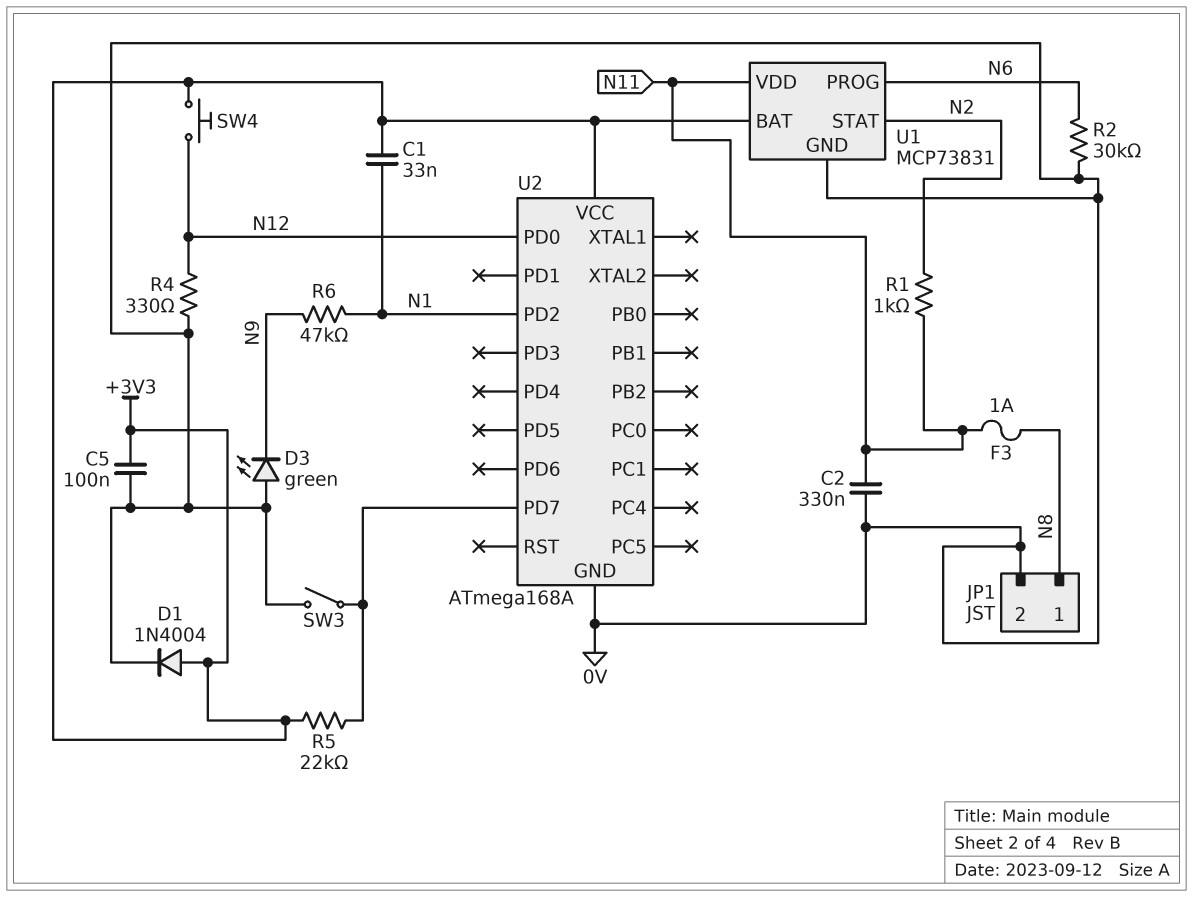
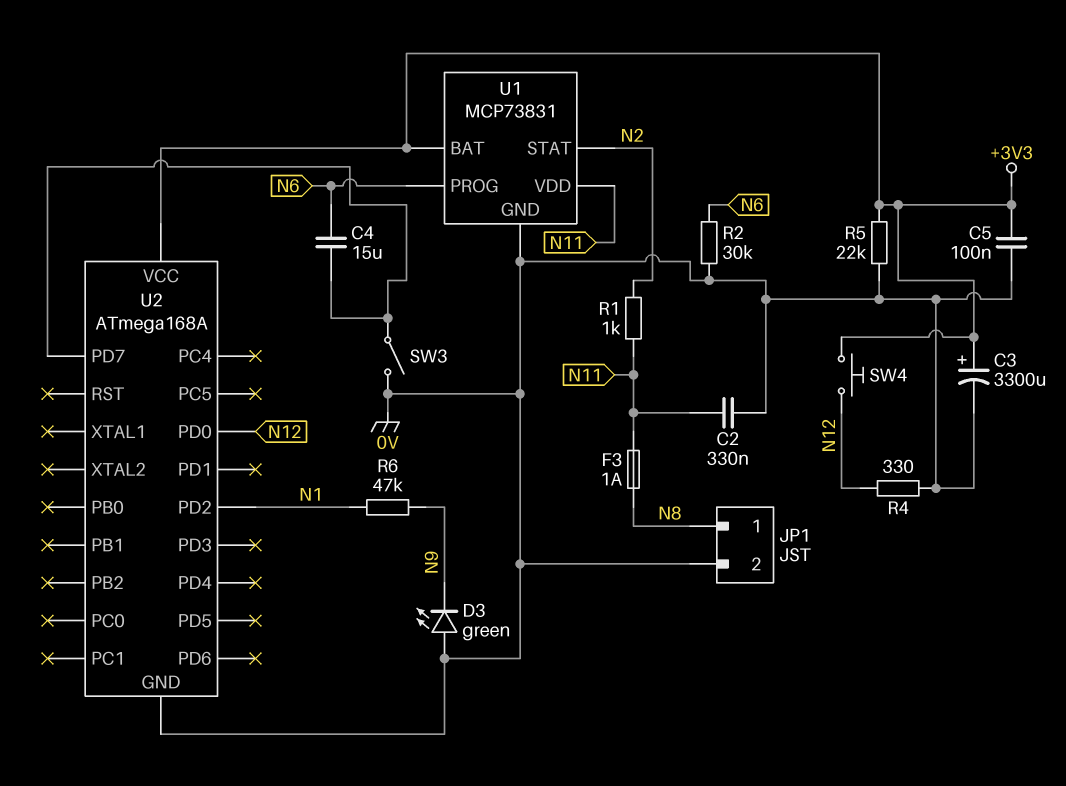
C1: 33nF (+3V3, N1) -> none
C3: none -> 3300uF (plus +3V3, minus 0V)
C4: none -> 15uF (N6, U2/PD7)
D1: diode 1N4004 (A +3V3, K 0V) -> none
R5: 22k (+3V3, U2/PD7) -> 22k (+3V3, 0V)

